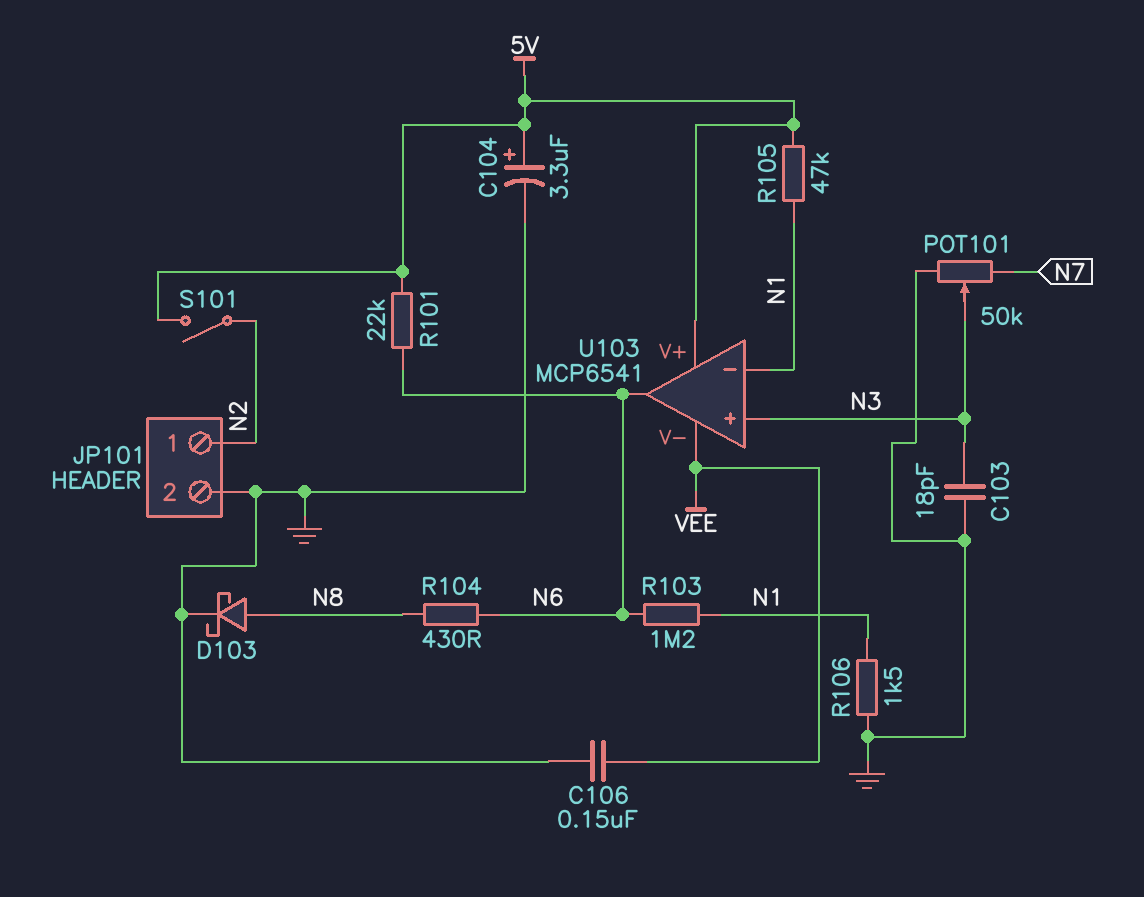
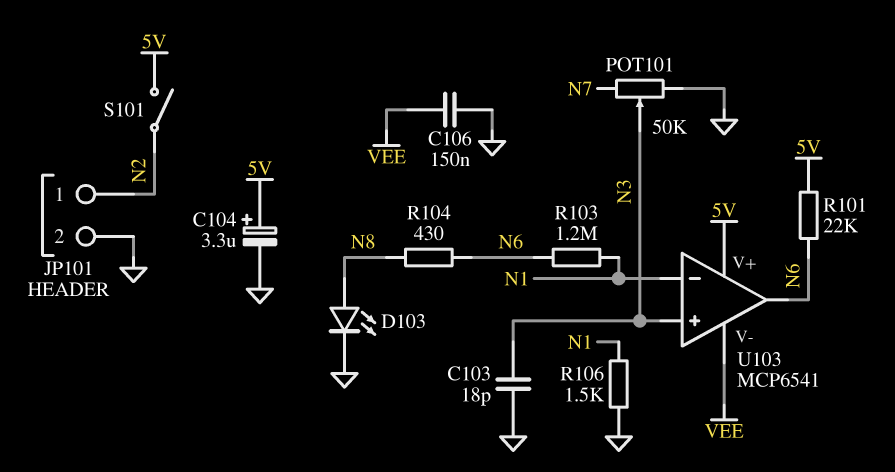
D103: schottky (A N8, K GND) -> LED (A N8, K GND)
R105: 47k (5V, N1) -> none

